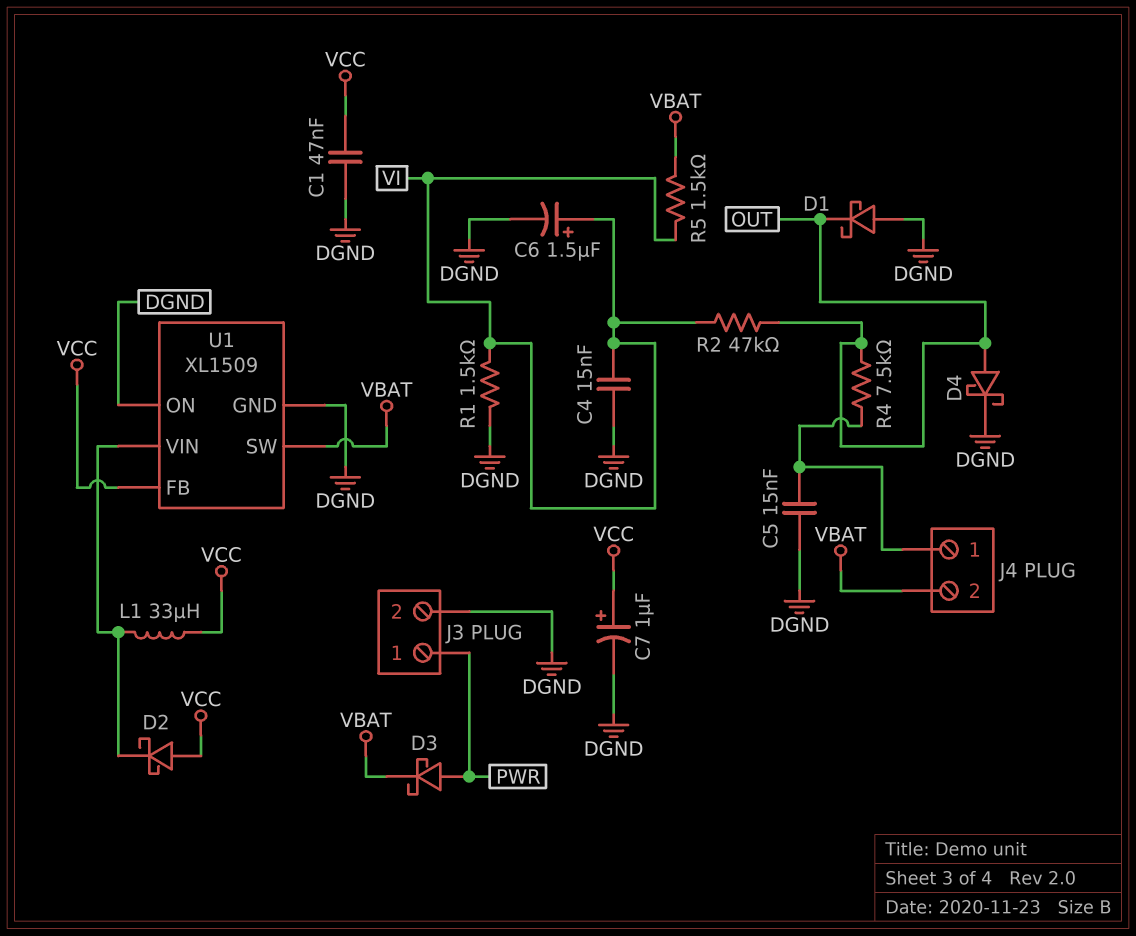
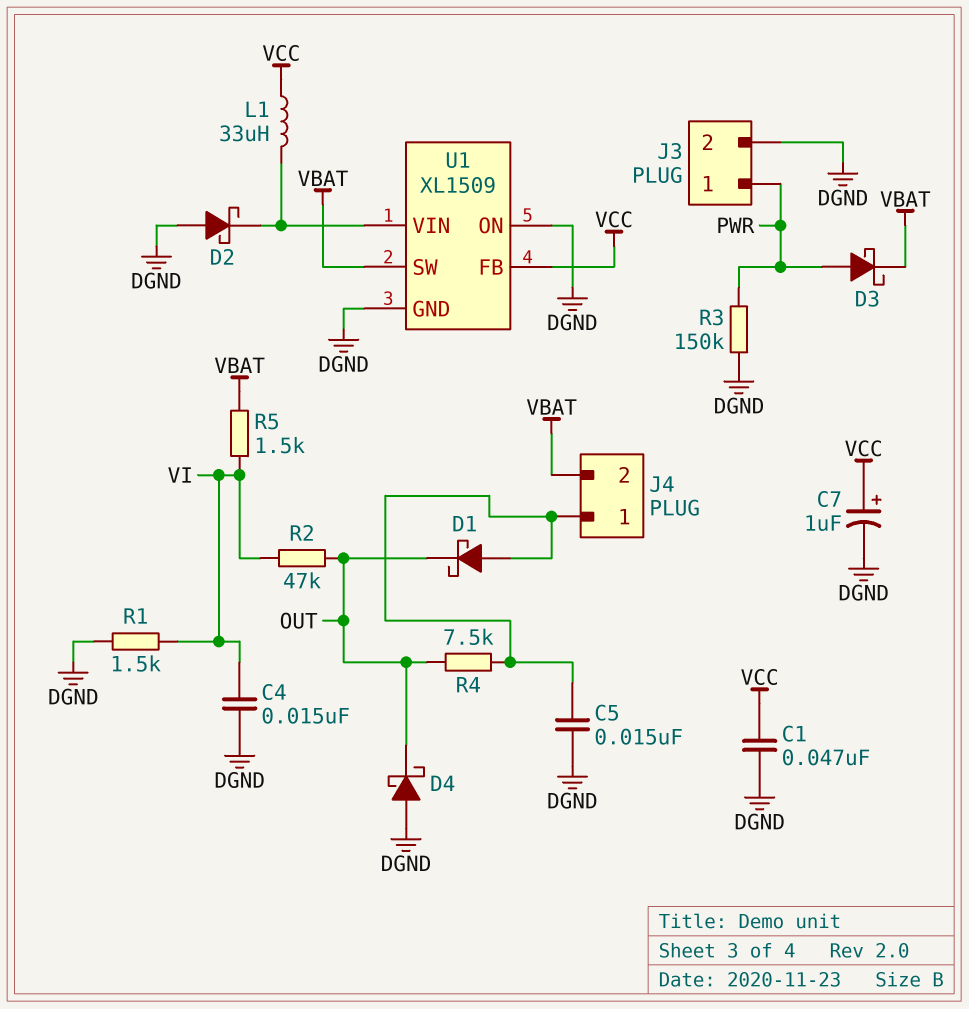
C6: 1.5uF (plus VI, minus DGND) -> none
D1: schottky (A DGND, K OUT) -> schottky (A J4/1, K OUT)
D2: schottky (A VCC, K U1/VIN) -> schottky (A DGND, K U1/VIN)
D4: schottky (A OUT, K DGND) -> schottky (A DGND, K OUT)
R3: none -> 150k (DGND, PWR)

